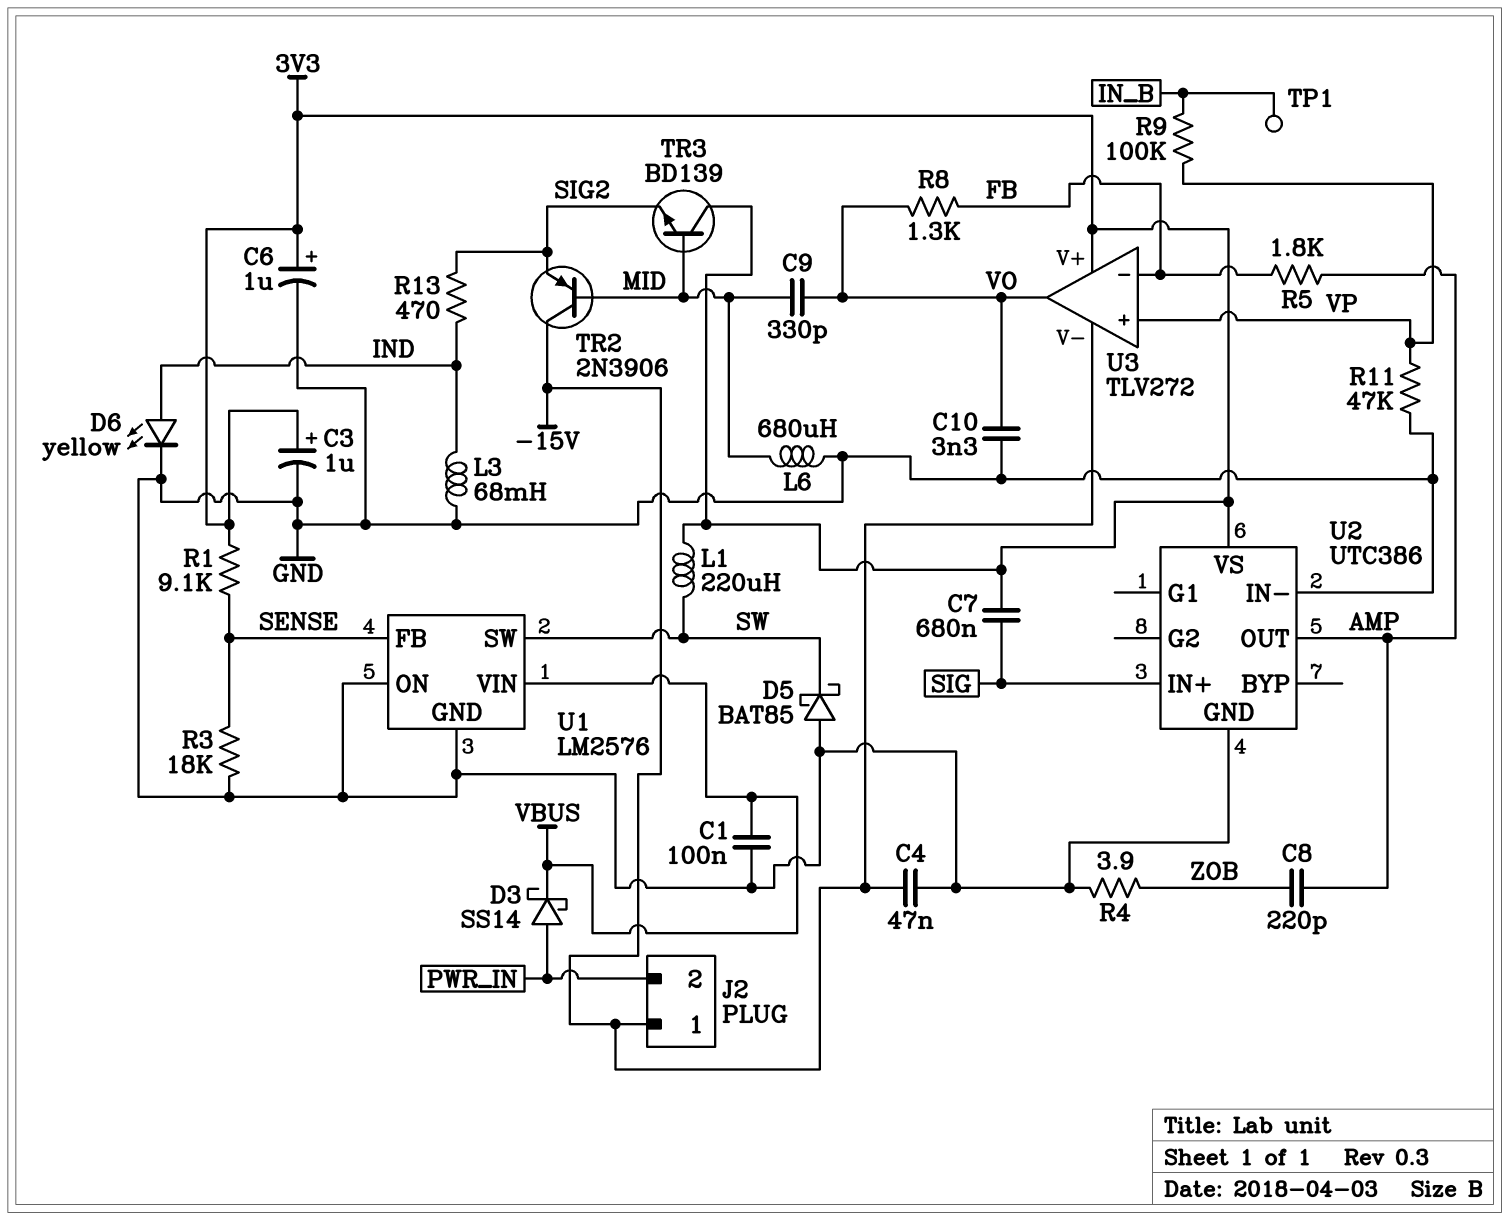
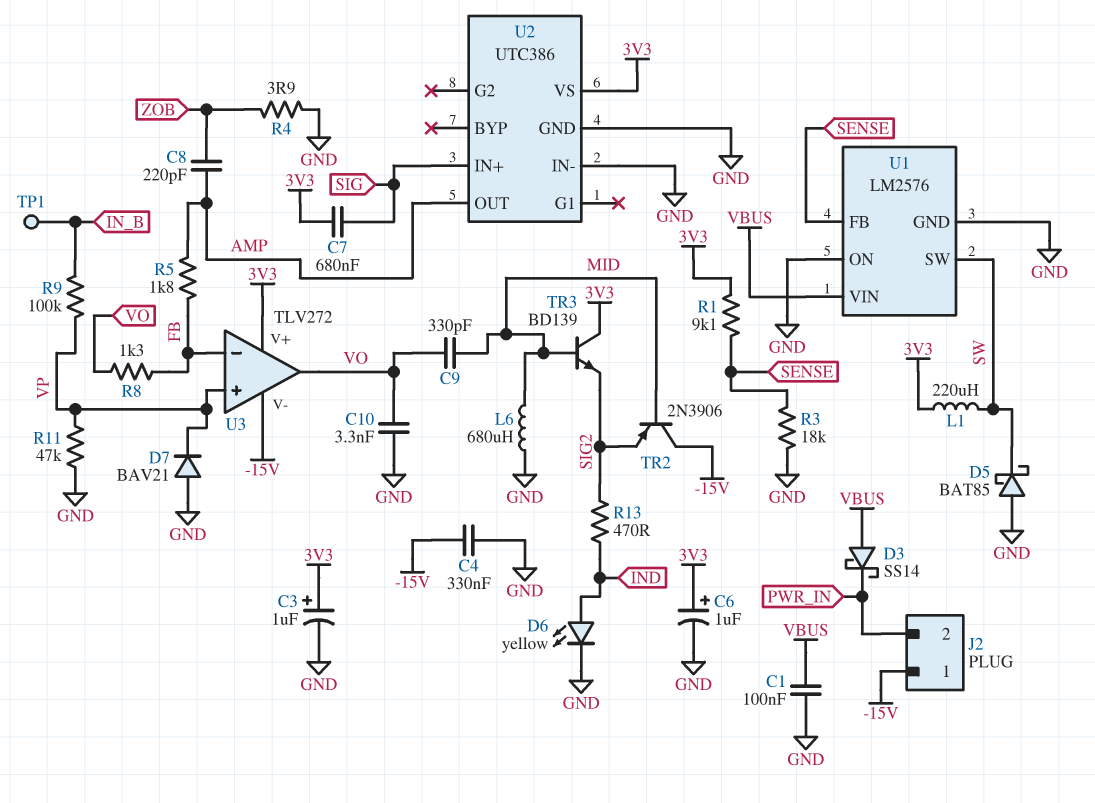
C4: 47nF (-15V, GND) -> 330nF (-15V, GND)
D3: schottky SS14 (A PWR_IN, K VBUS) -> schottky SS14 (A VBUS, K PWR_IN)
D7: none -> diode BAV21 (A GND, K VP)
L3: 68mH (GND, IND) -> none

